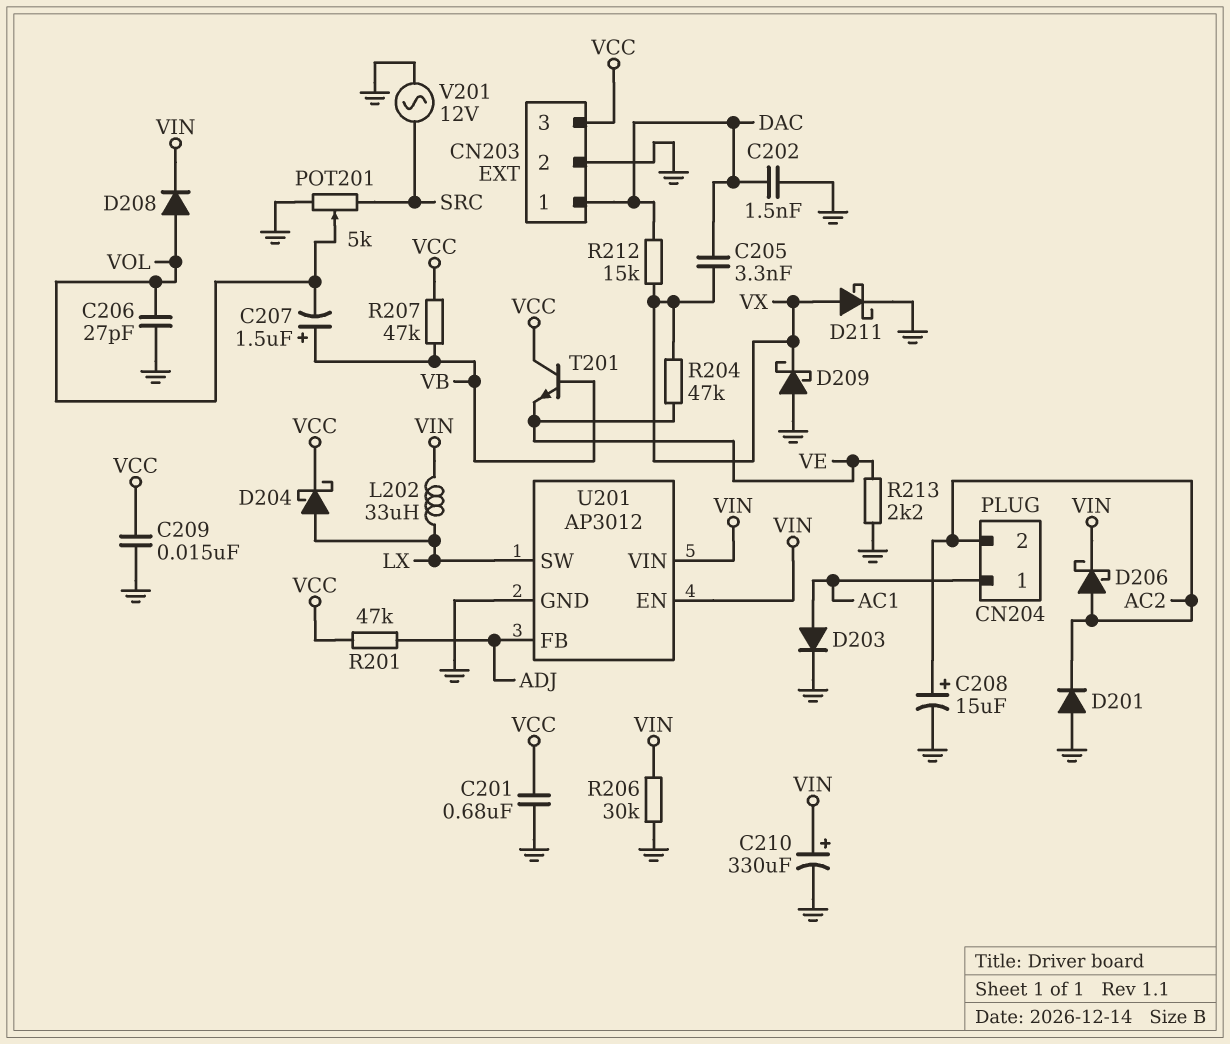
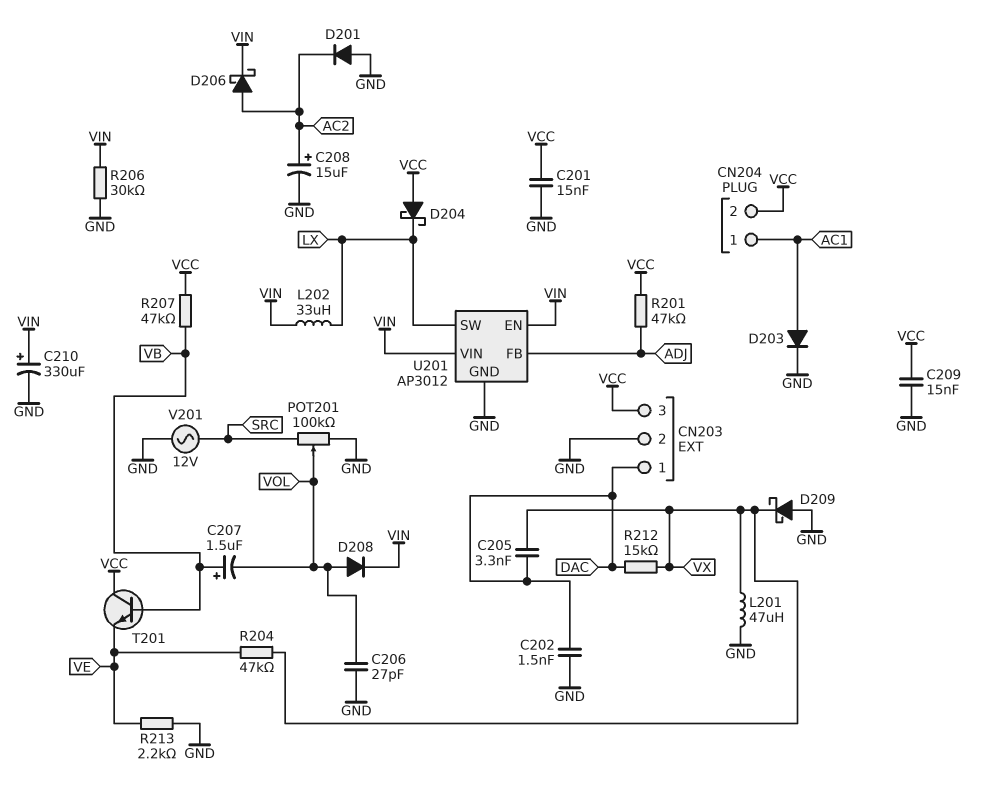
C201: 680nF (GND, VCC) -> 15nF (GND, VCC)
CN204 pin 2: AC2 -> VCC
D204: schottky (A LX, K VCC) -> schottky (A VCC, K LX)
D211: schottky (A VX, K GND) -> none
L201: none -> 47uH (GND, VX)
POT201: 5k (GND, SRC, wiper VOL) -> 100k (GND, SRC, wiper VOL)

